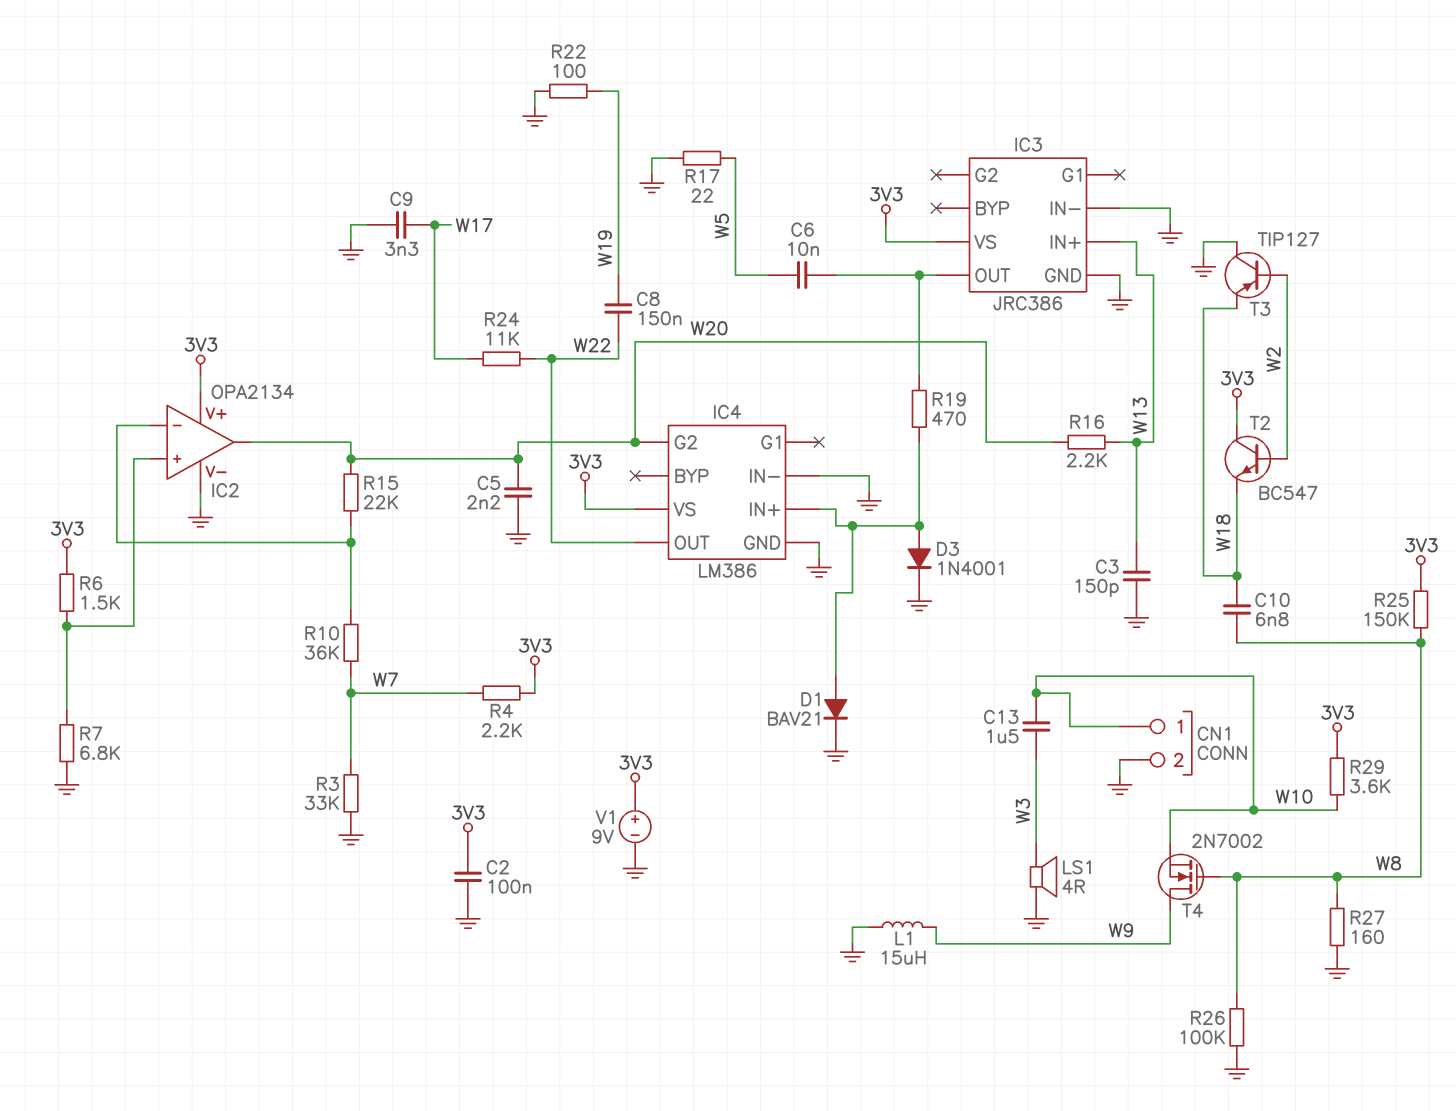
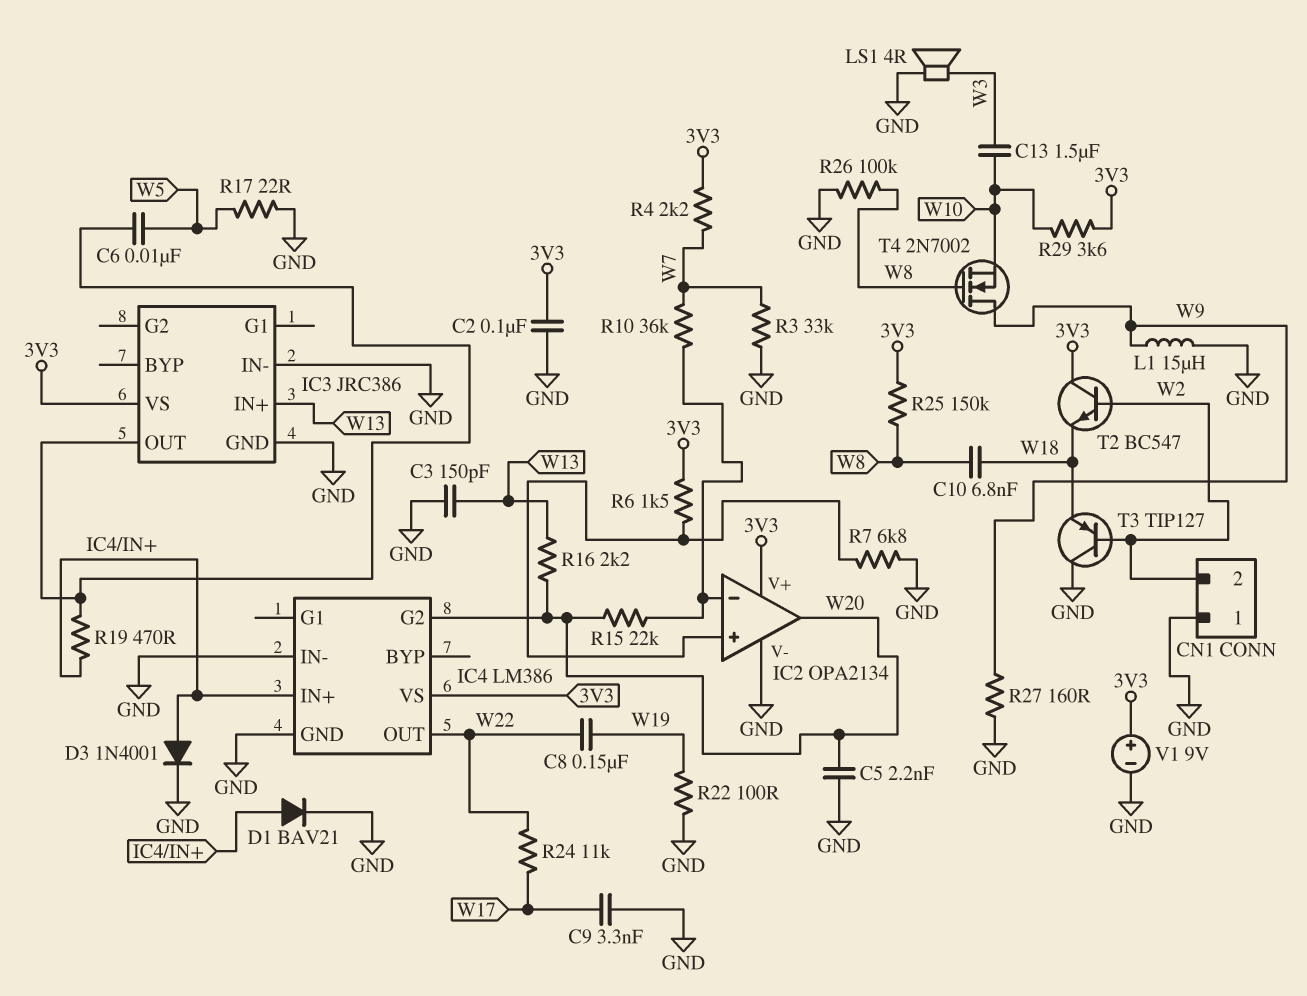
CN1 pin 1: W10 -> GND
CN1 pin 2: GND -> W2
R27: 160 (GND, W8) -> 160 (GND, W9)

